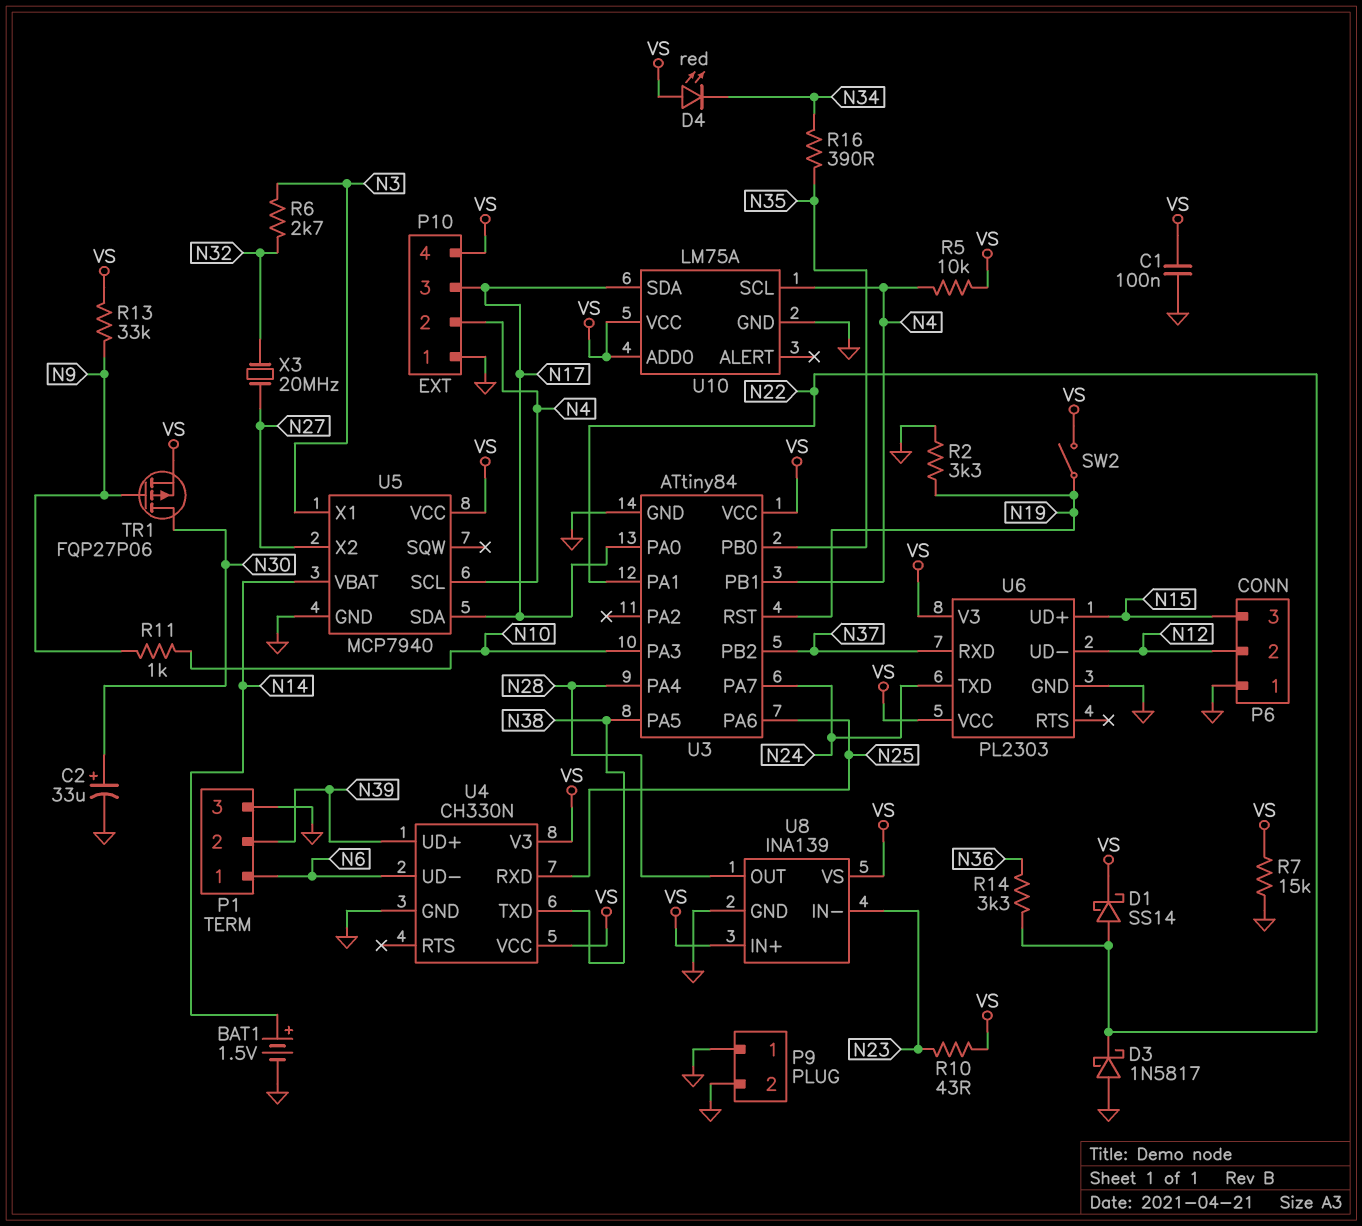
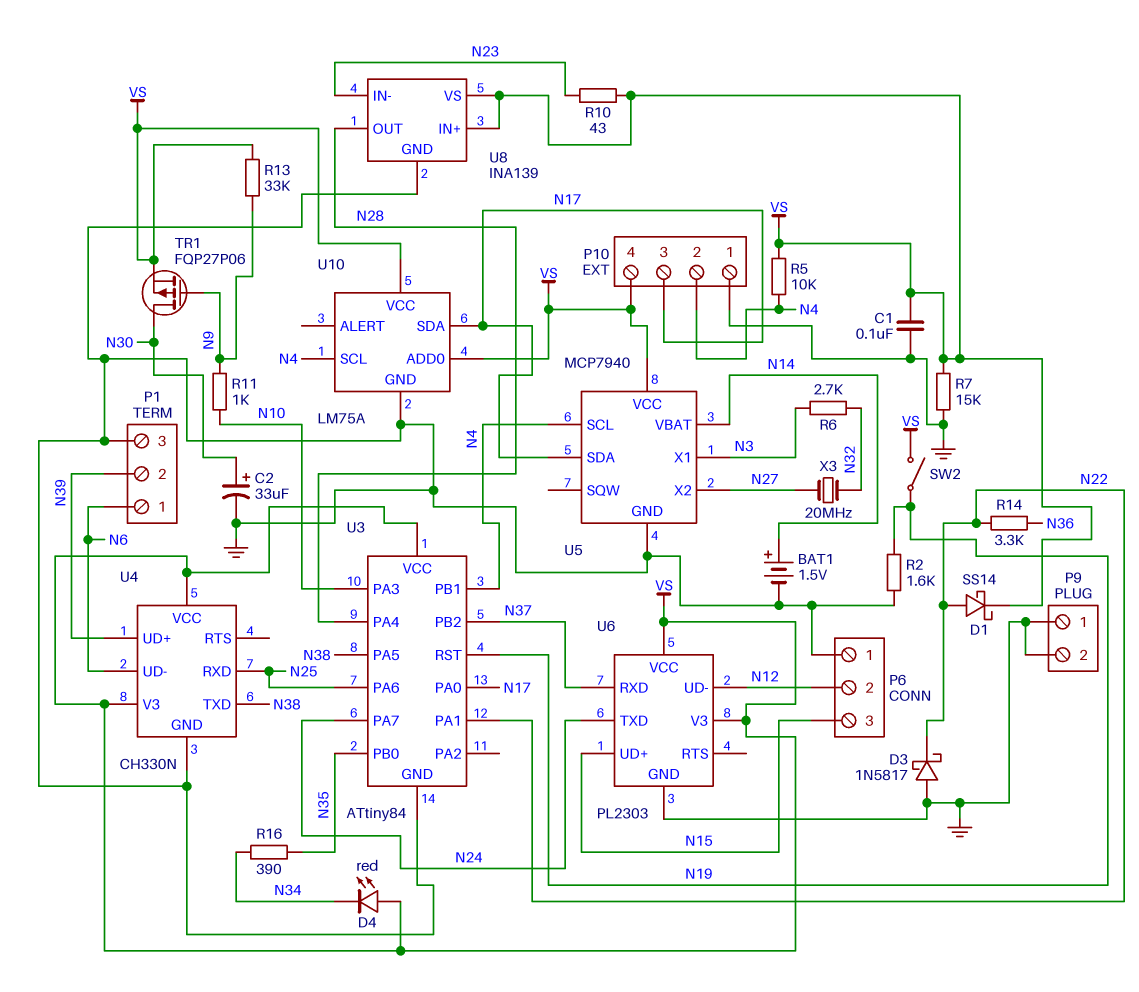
R2: 3.3k (GND, N19) -> 1.6k (GND, N19)

